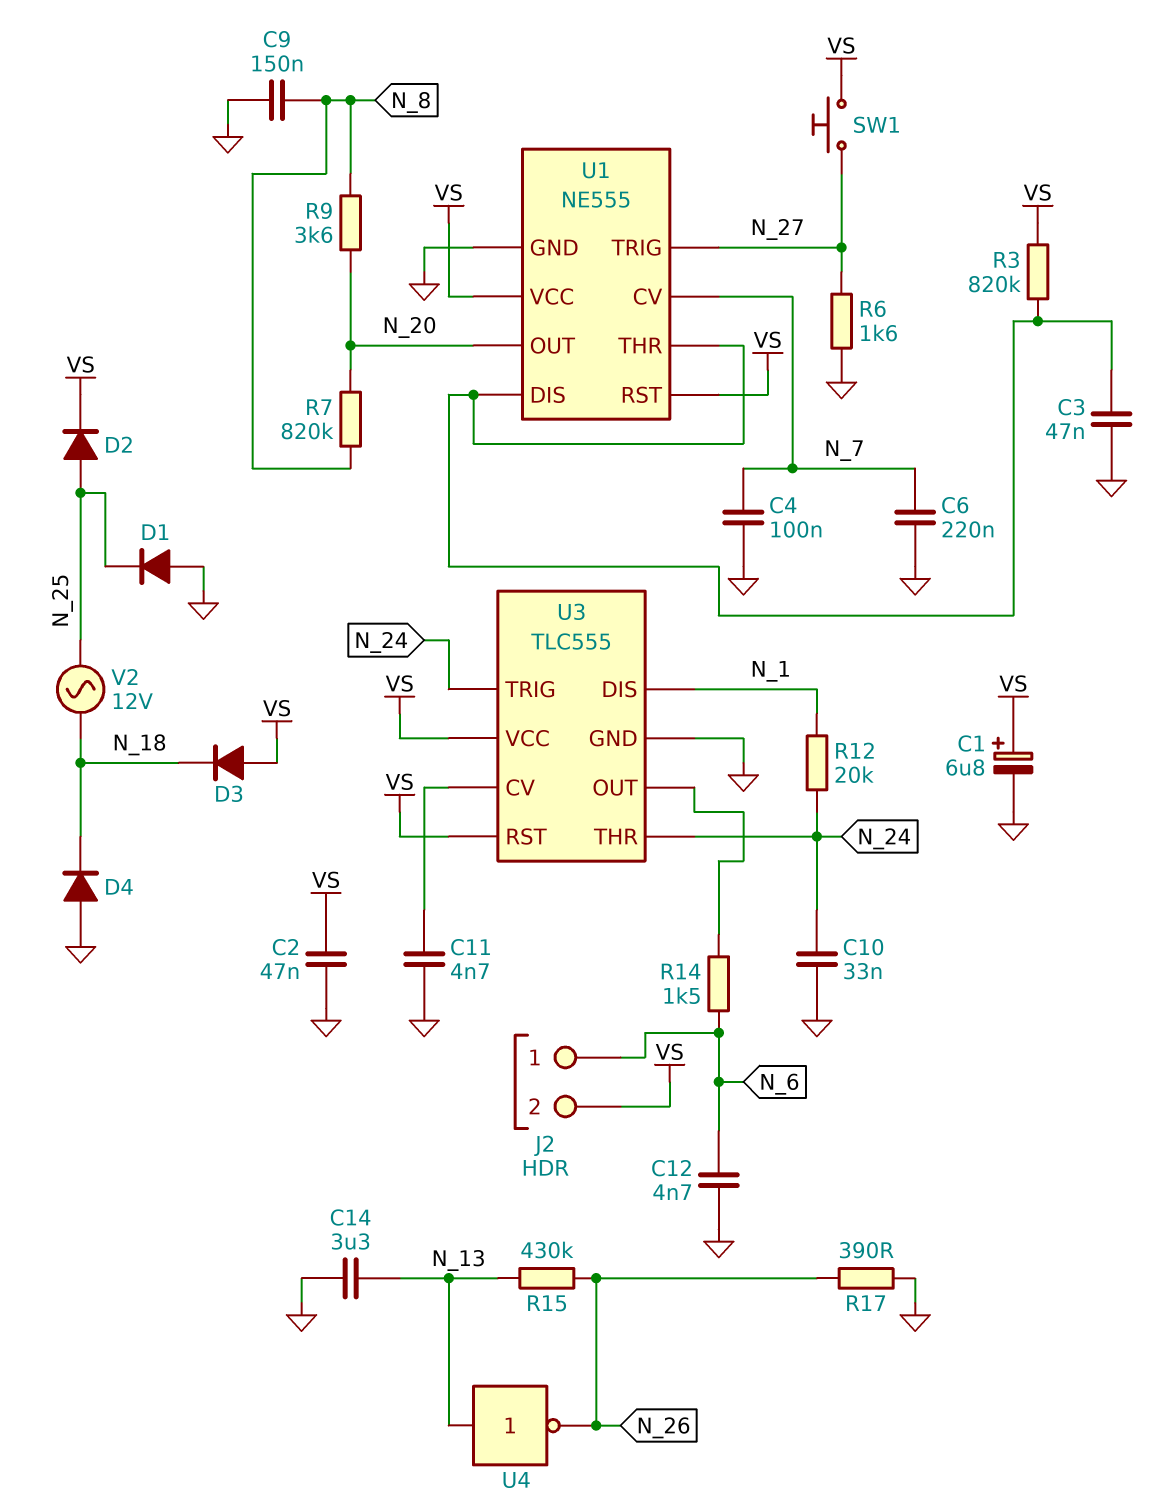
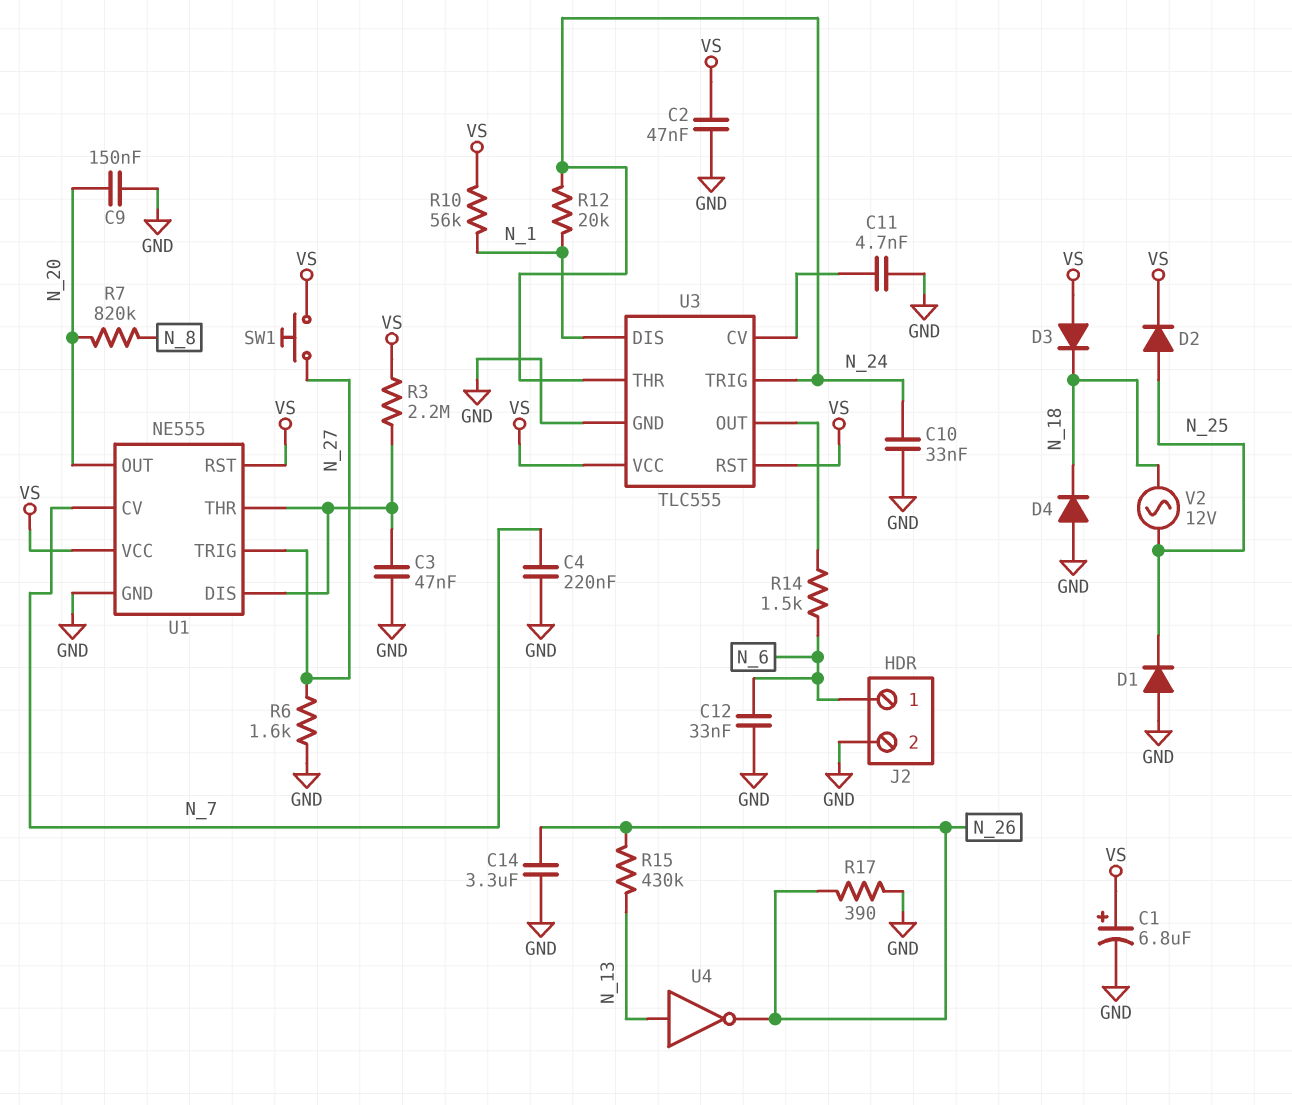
C4: 100nF (GND, N_7) -> 220nF (GND, N_7)
C6: 220nF (GND, N_7) -> none
C9: 150nF (GND, N_8) -> 150nF (GND, N_20)
C12: 4.7nF (GND, N_6) -> 33nF (GND, N_6)
C14: 3.3uF (GND, N_13) -> 3.3uF (GND, N_26)
J2 pin 2: VS -> GND
R3: 820k (U1/DIS, VS) -> 2.2M (U1/DIS, VS)
R9: 3.6k (N_8, N_20) -> none
R10: none -> 56k (N_1, VS)

